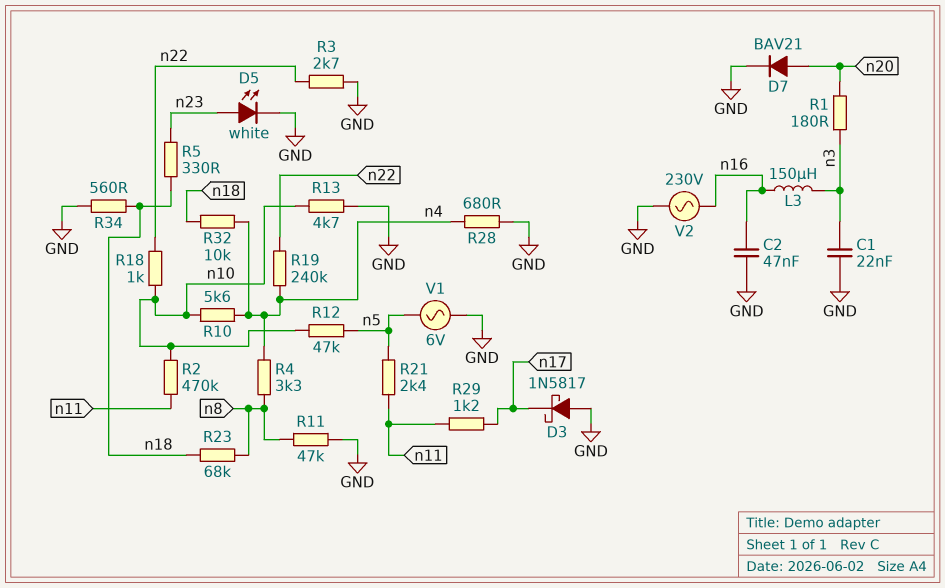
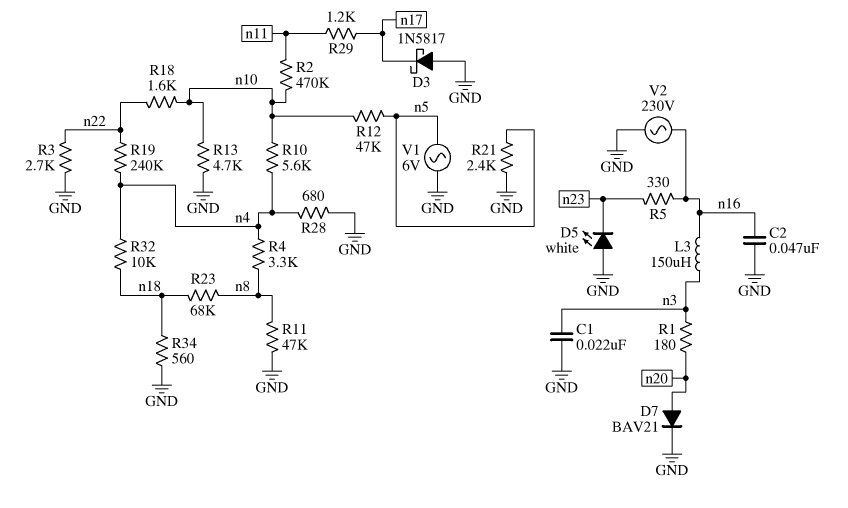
D5: LED white (A n23, K GND) -> LED white (A GND, K n23)
R5: 330 (n18, n23) -> 330 (n16, n23)
R18: 1k (n10, n22) -> 1.6k (n10, n22)
R21: 2.4k (n5, n11) -> 2.4k (GND, n5)

